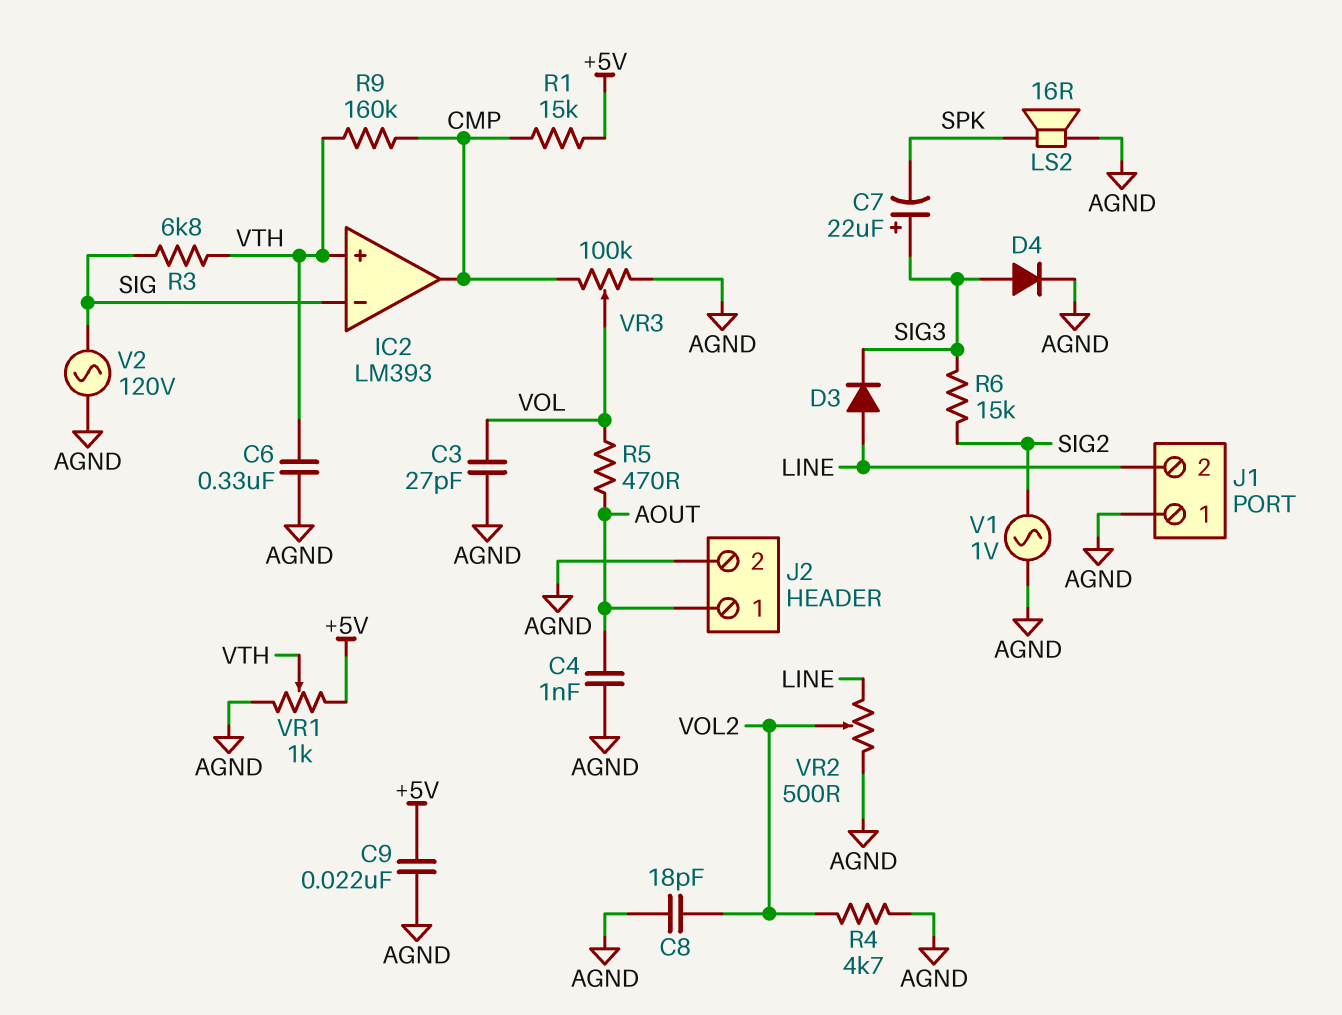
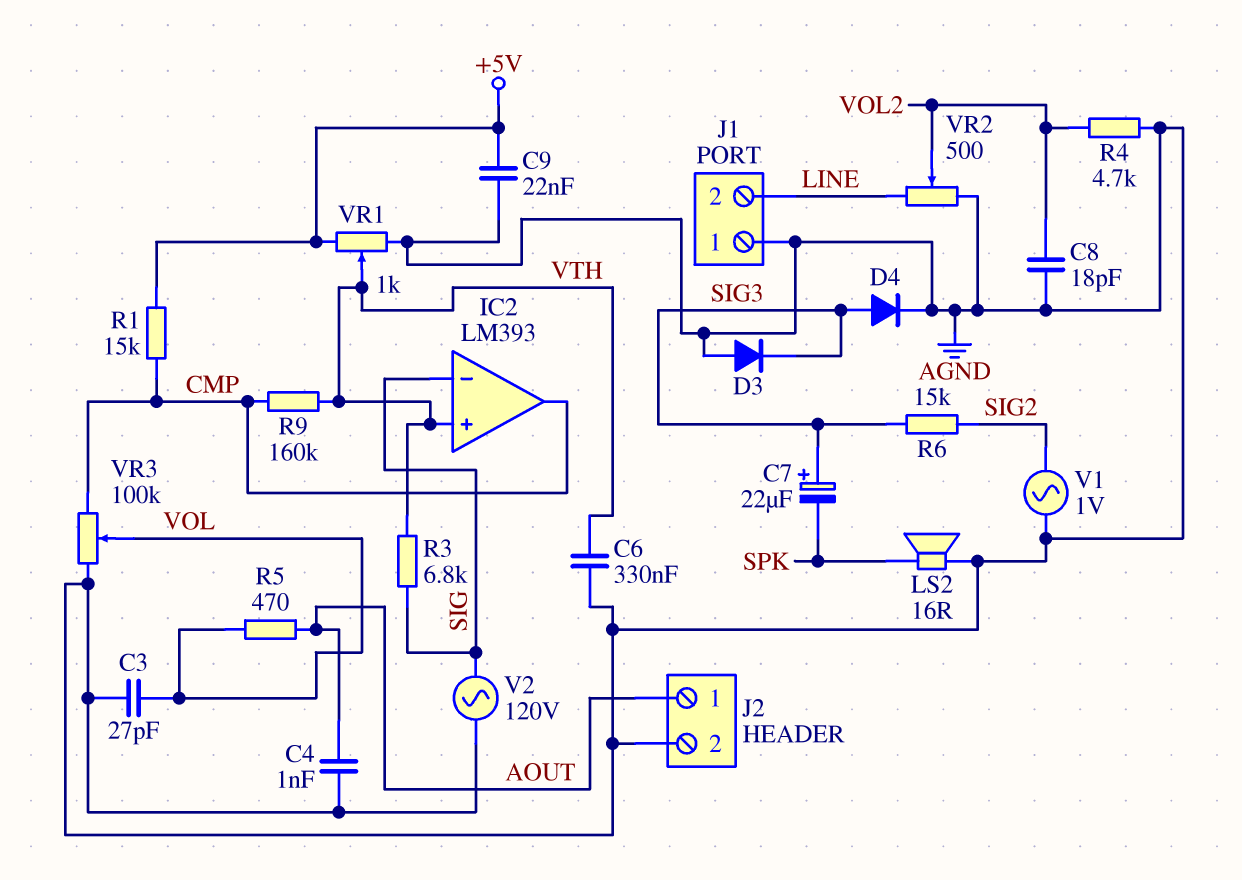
D3: diode (A LINE, K SIG3) -> diode (A AGND, K SIG3)

